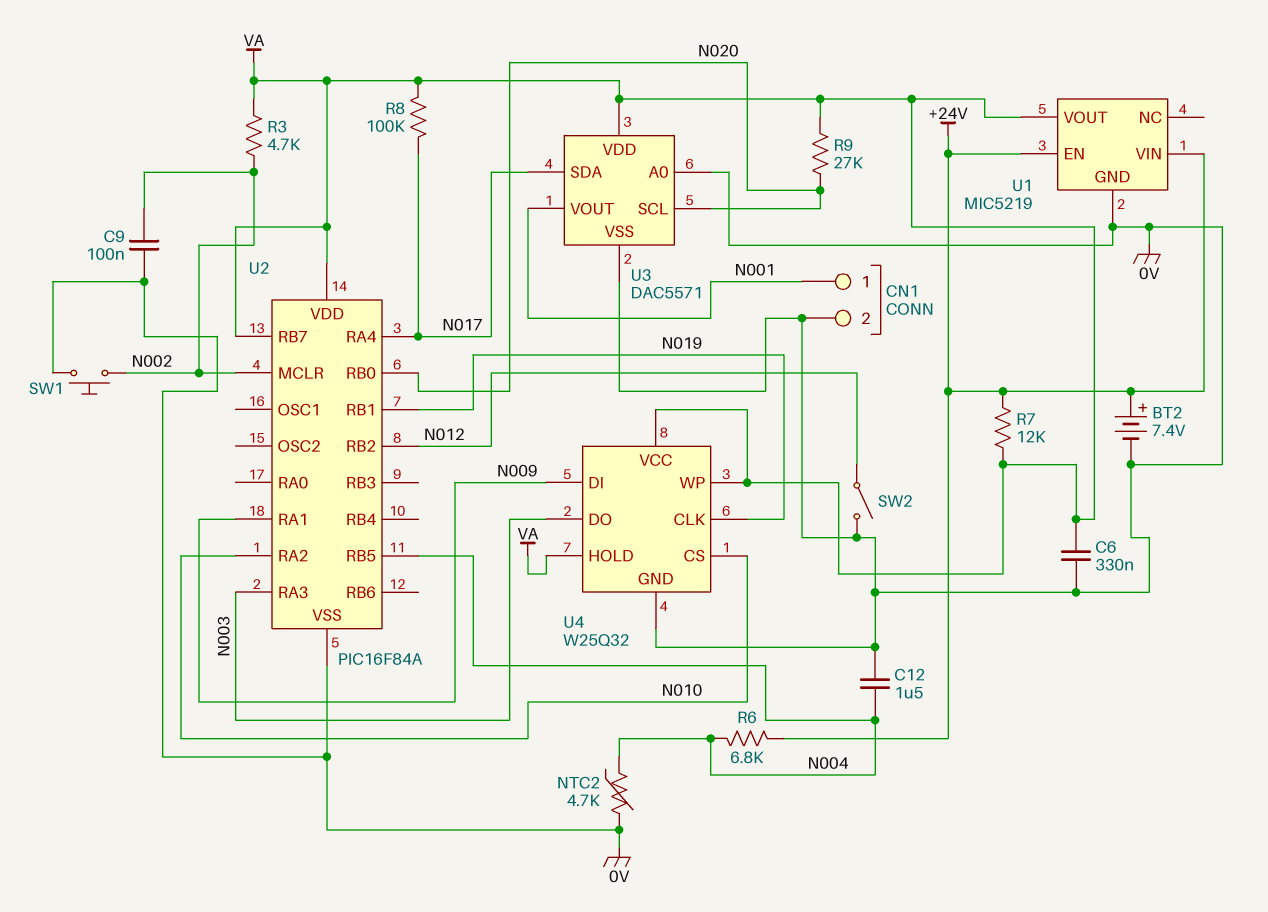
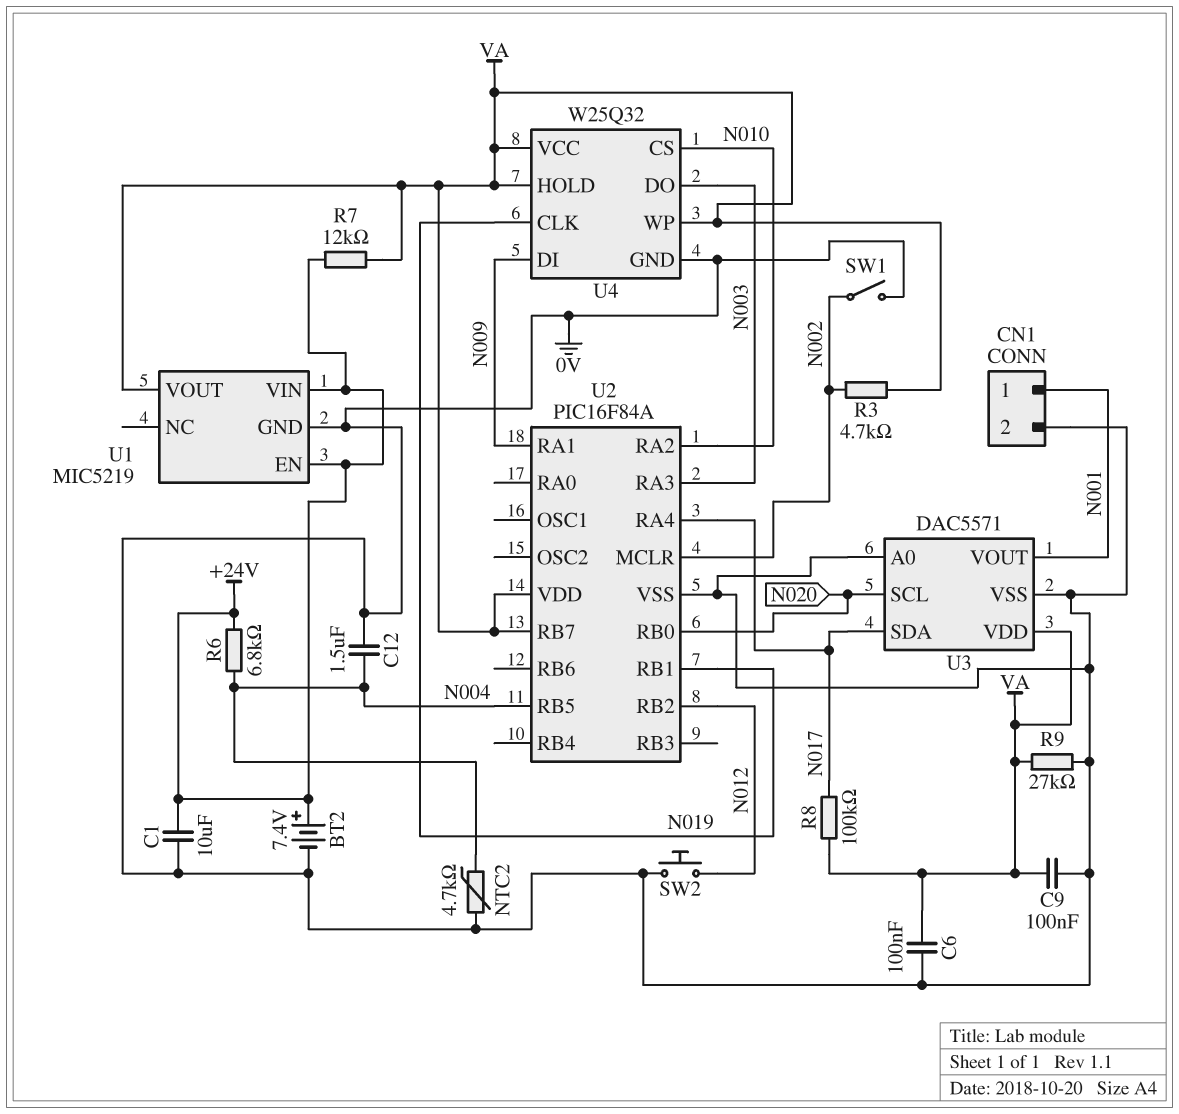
C1: none -> 10uF (+24V, 0V)
C6: 330nF (0V, VA) -> 100nF (0V, VA)
C9: 100nF (0V, N002) -> 100nF (0V, VA)
R9: 27k (N020, VA) -> 27k (0V, VA)
SW1: button (0V, N002) -> switch (0V, N002)
SW2: switch (0V, N012) -> button (0V, N012)

